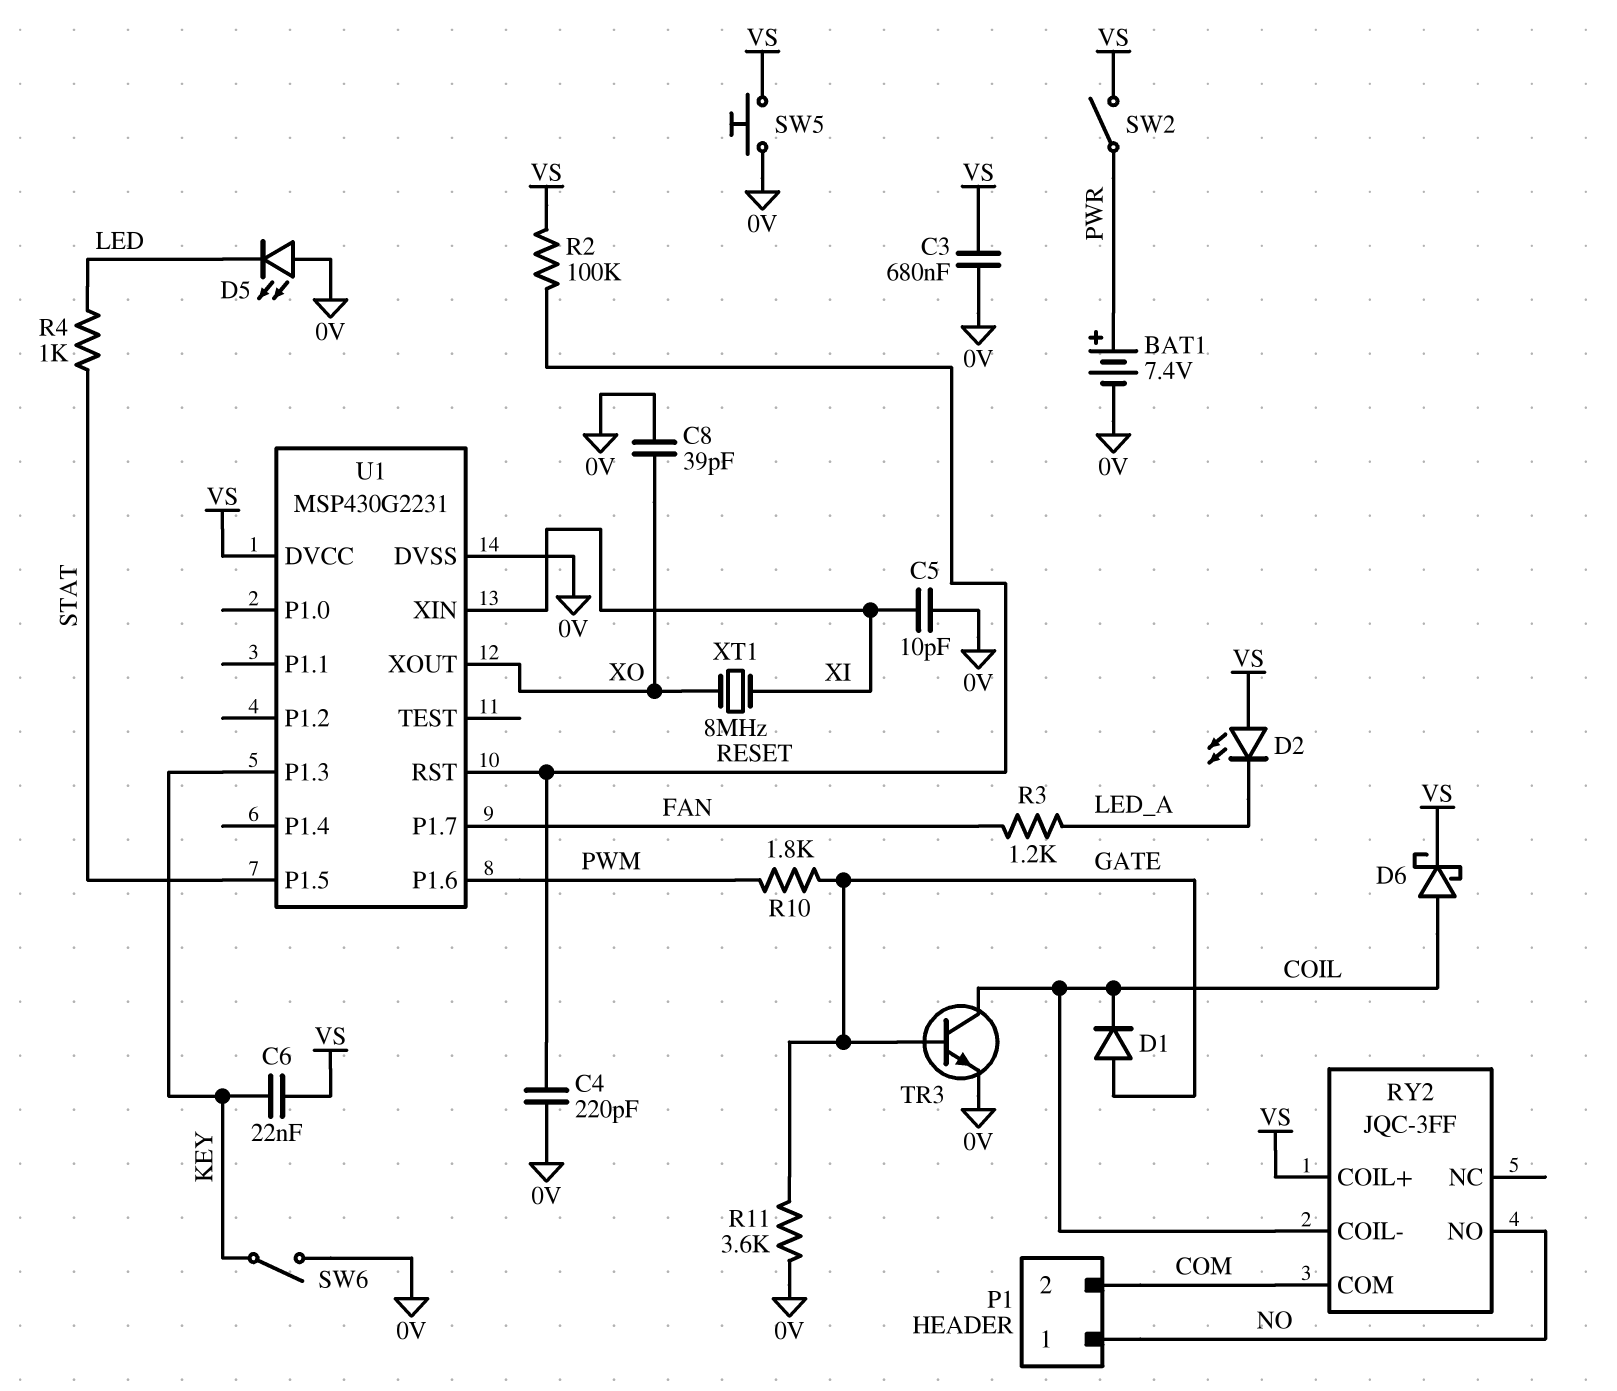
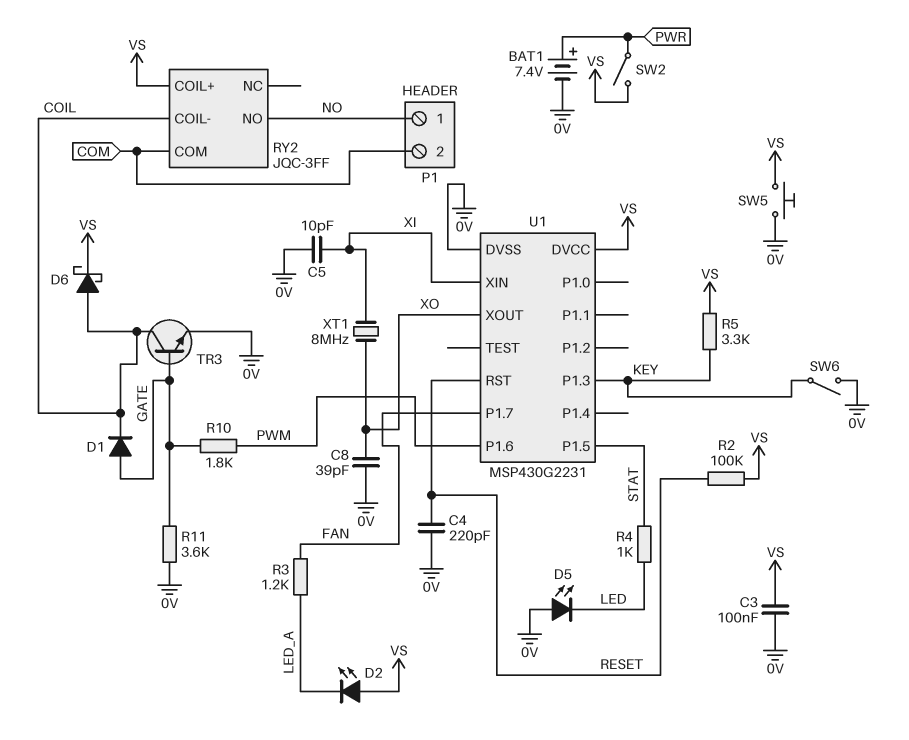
C3: 680nF (0V, VS) -> 100nF (0V, VS)
C6: 22nF (KEY, VS) -> none
R5: none -> 3.3k (KEY, VS)

